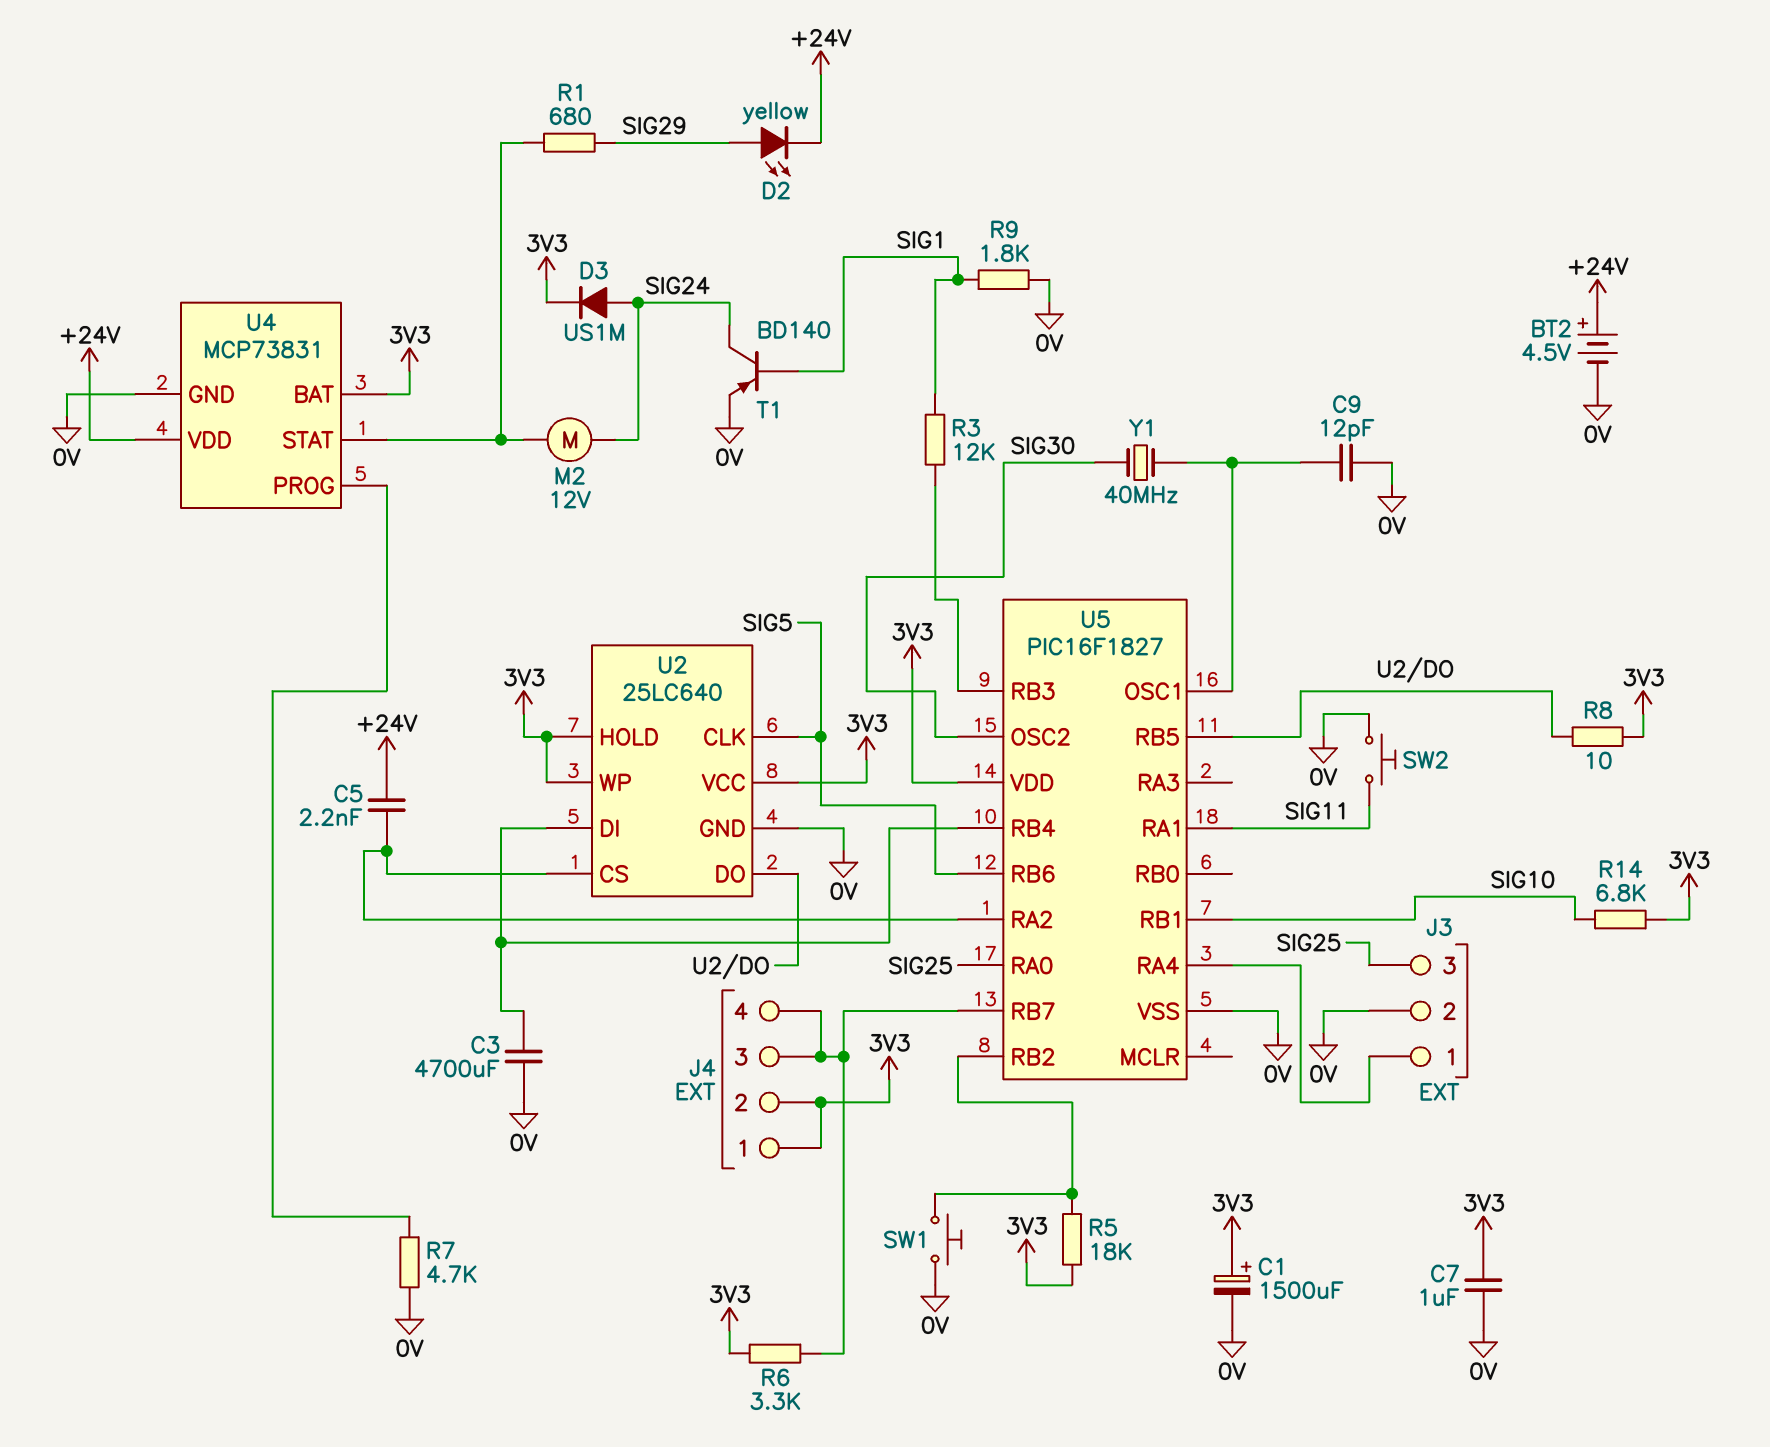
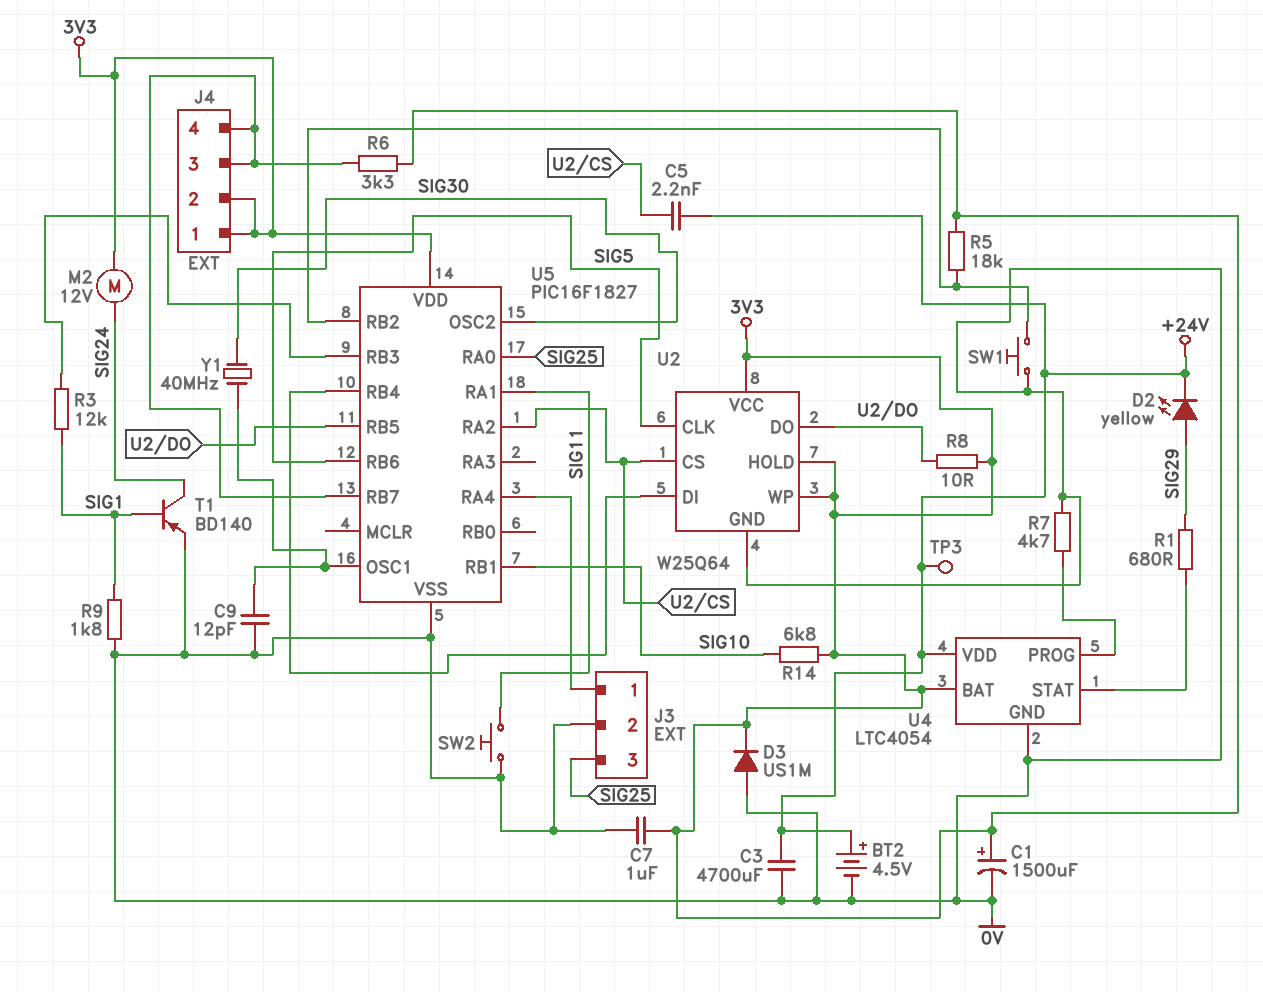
C3: 4700uF (0V, U2/DI) -> 4700uF (+24V, 0V)
D3: diode US1M (A SIG24, K 3V3) -> diode US1M (A 0V, K 3V3)
M2: motor 12V (SIG24, U4/STAT) -> motor 12V (3V3, SIG24)
TP3: none -> test point (+24V)
U2: 25LC640 -> W25Q64
U4: MCP73831 -> LTC4054

